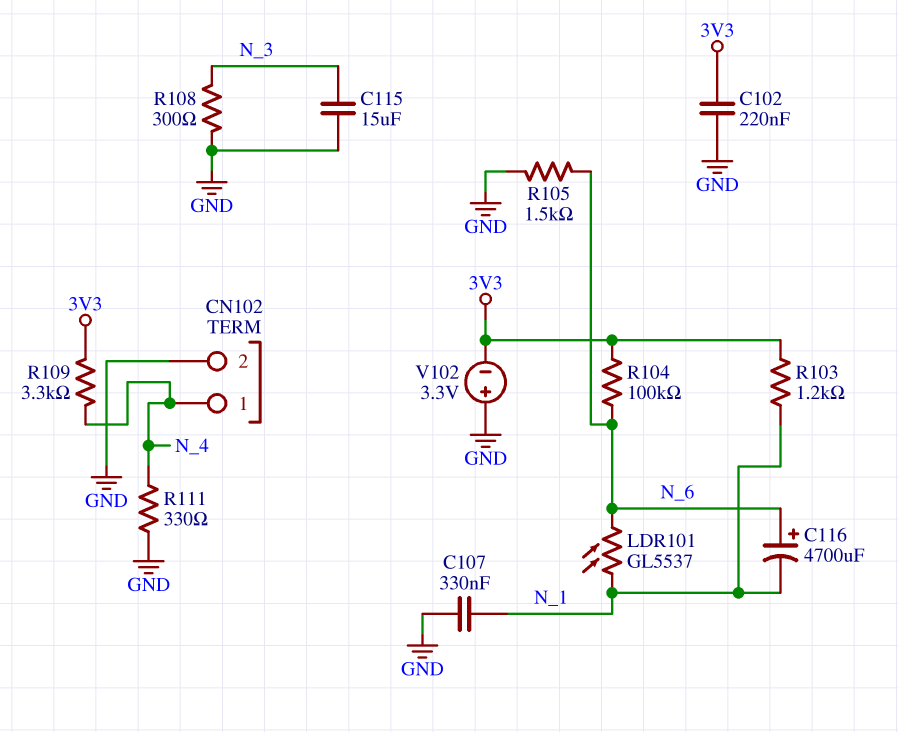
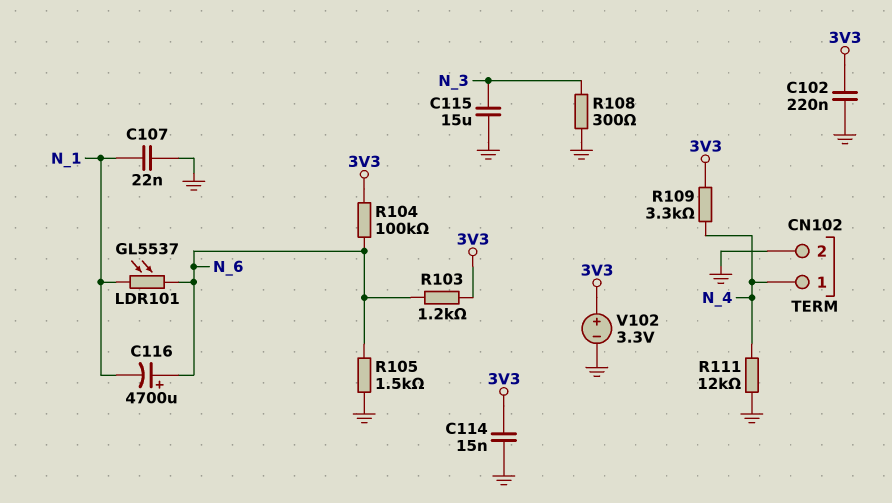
C107: 330nF (GND, N_1) -> 22nF (GND, N_1)
C114: none -> 15nF (3V3, GND)
R103: 1.2k (3V3, N_1) -> 1.2k (3V3, N_6)
R111: 330 (GND, N_4) -> 12k (GND, N_4)
V102: 3.3V (plus GND, minus 3V3) -> 3.3V (plus 3V3, minus GND)

